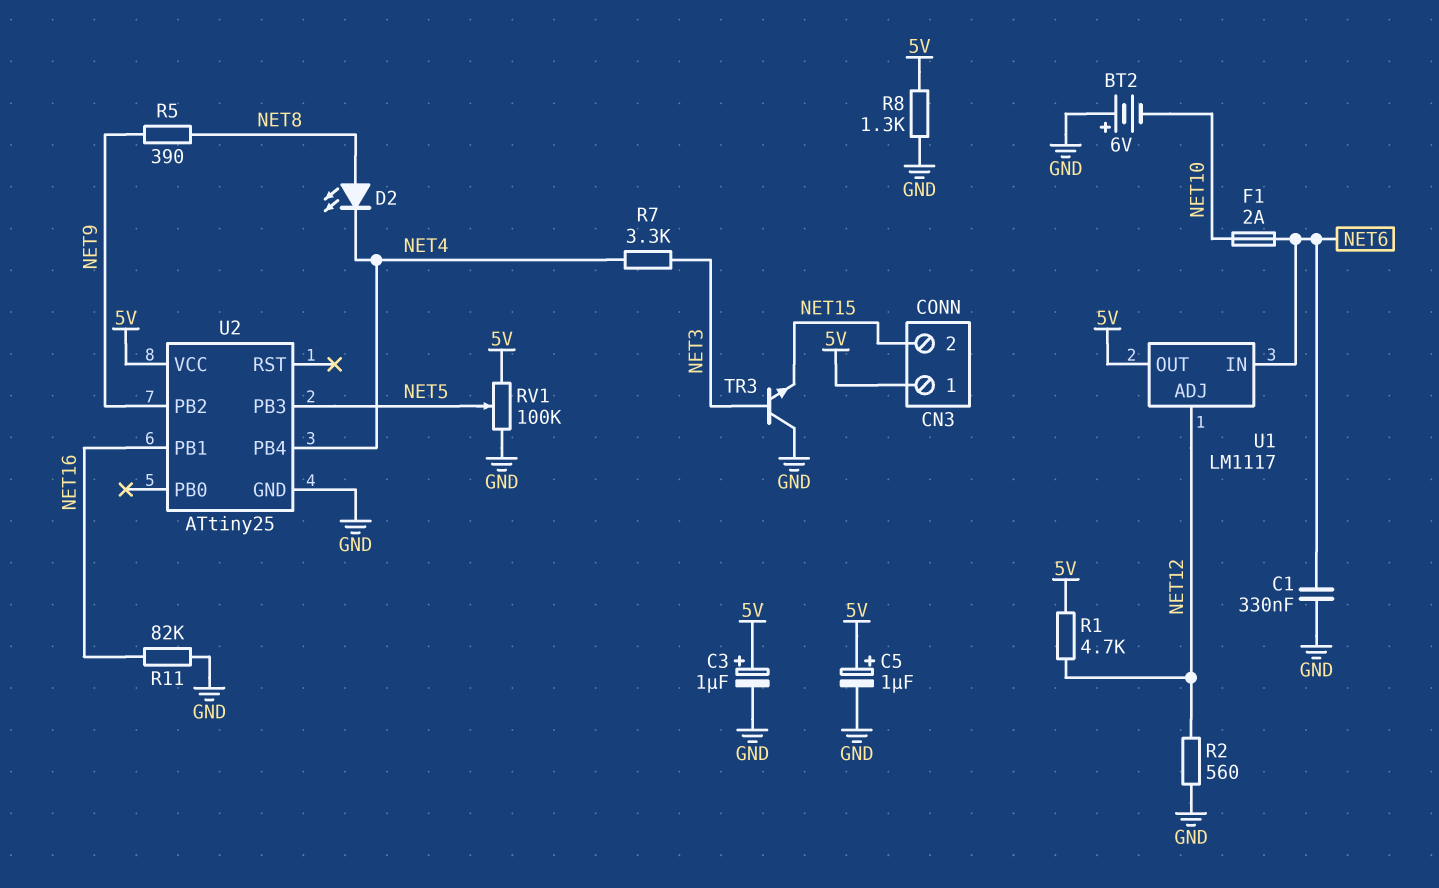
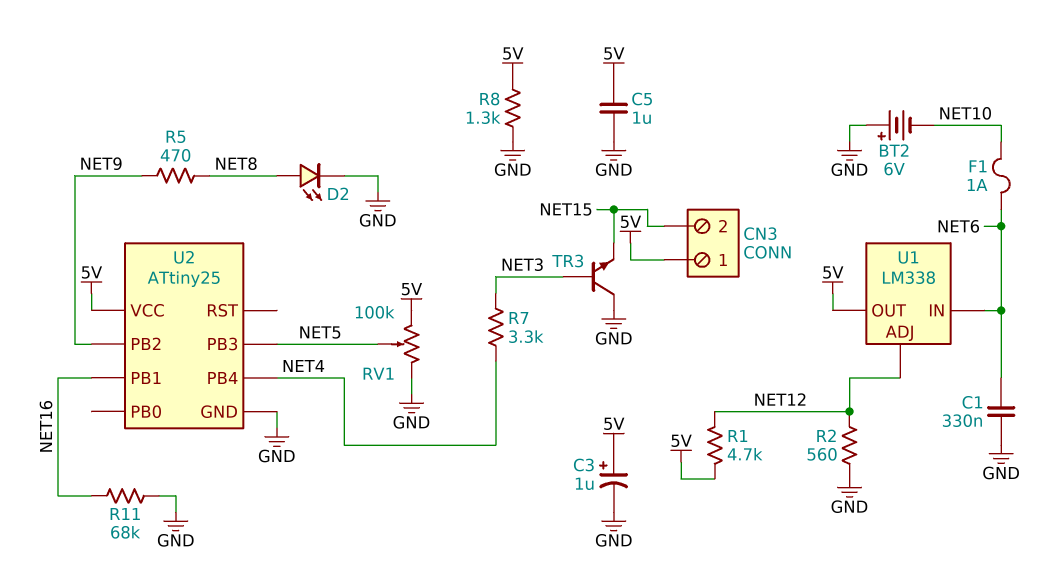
C5: 1uF (plus 5V, minus GND) -> 1uF (5V, GND)
D2: LED (A NET8, K NET4) -> LED (A NET8, K GND)
F1: 2A (NET6, NET10) -> 1A (NET6, NET10)
R5: 390 (NET8, NET9) -> 470 (NET8, NET9)
R11: 82k (GND, NET16) -> 68k (GND, NET16)
U1: LM1117 -> LM338

